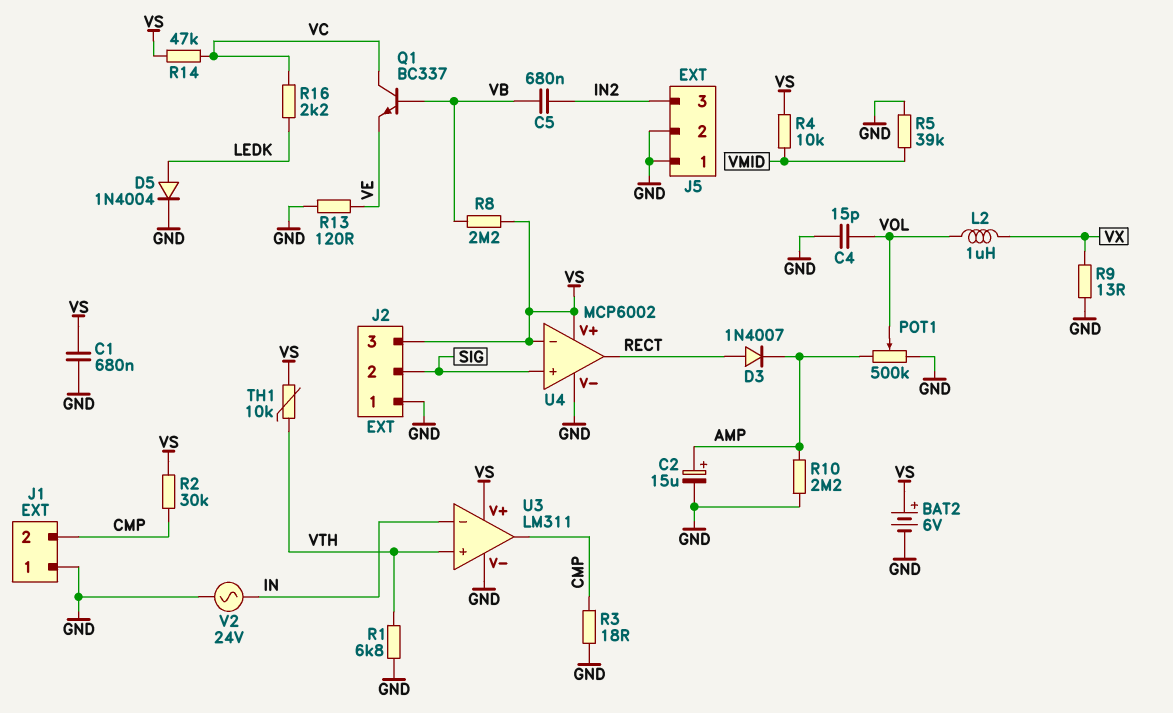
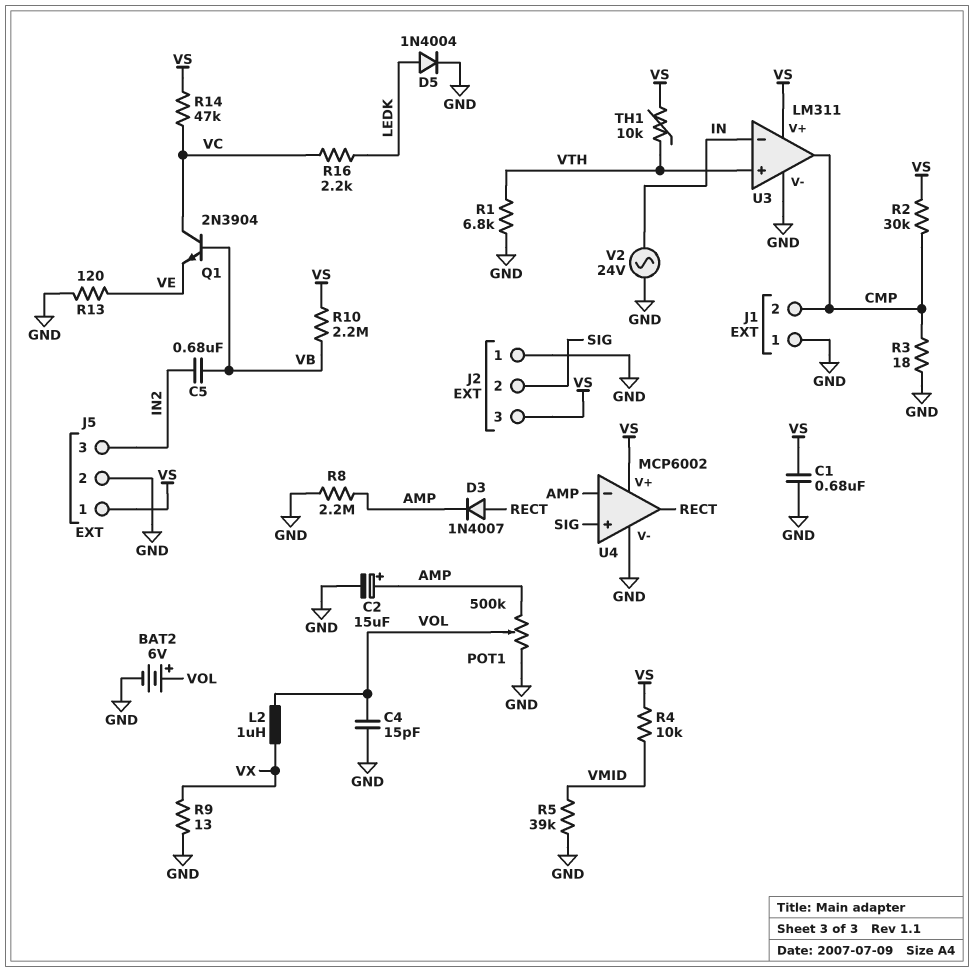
BAT2: 6V (plus VS, minus GND) -> 6V (plus VOL, minus GND)
J5 pin 1: GND -> VS
Q1: NPN BC337 (B VB, C VC, E VE) -> NPN 2N3904 (B VB, C VC, E VE)
R8: 2.2M (VB, VS) -> 2.2M (AMP, GND)
R10: 2.2M (AMP, GND) -> 2.2M (VB, VS)
U4 pin in-: VS -> AMP

